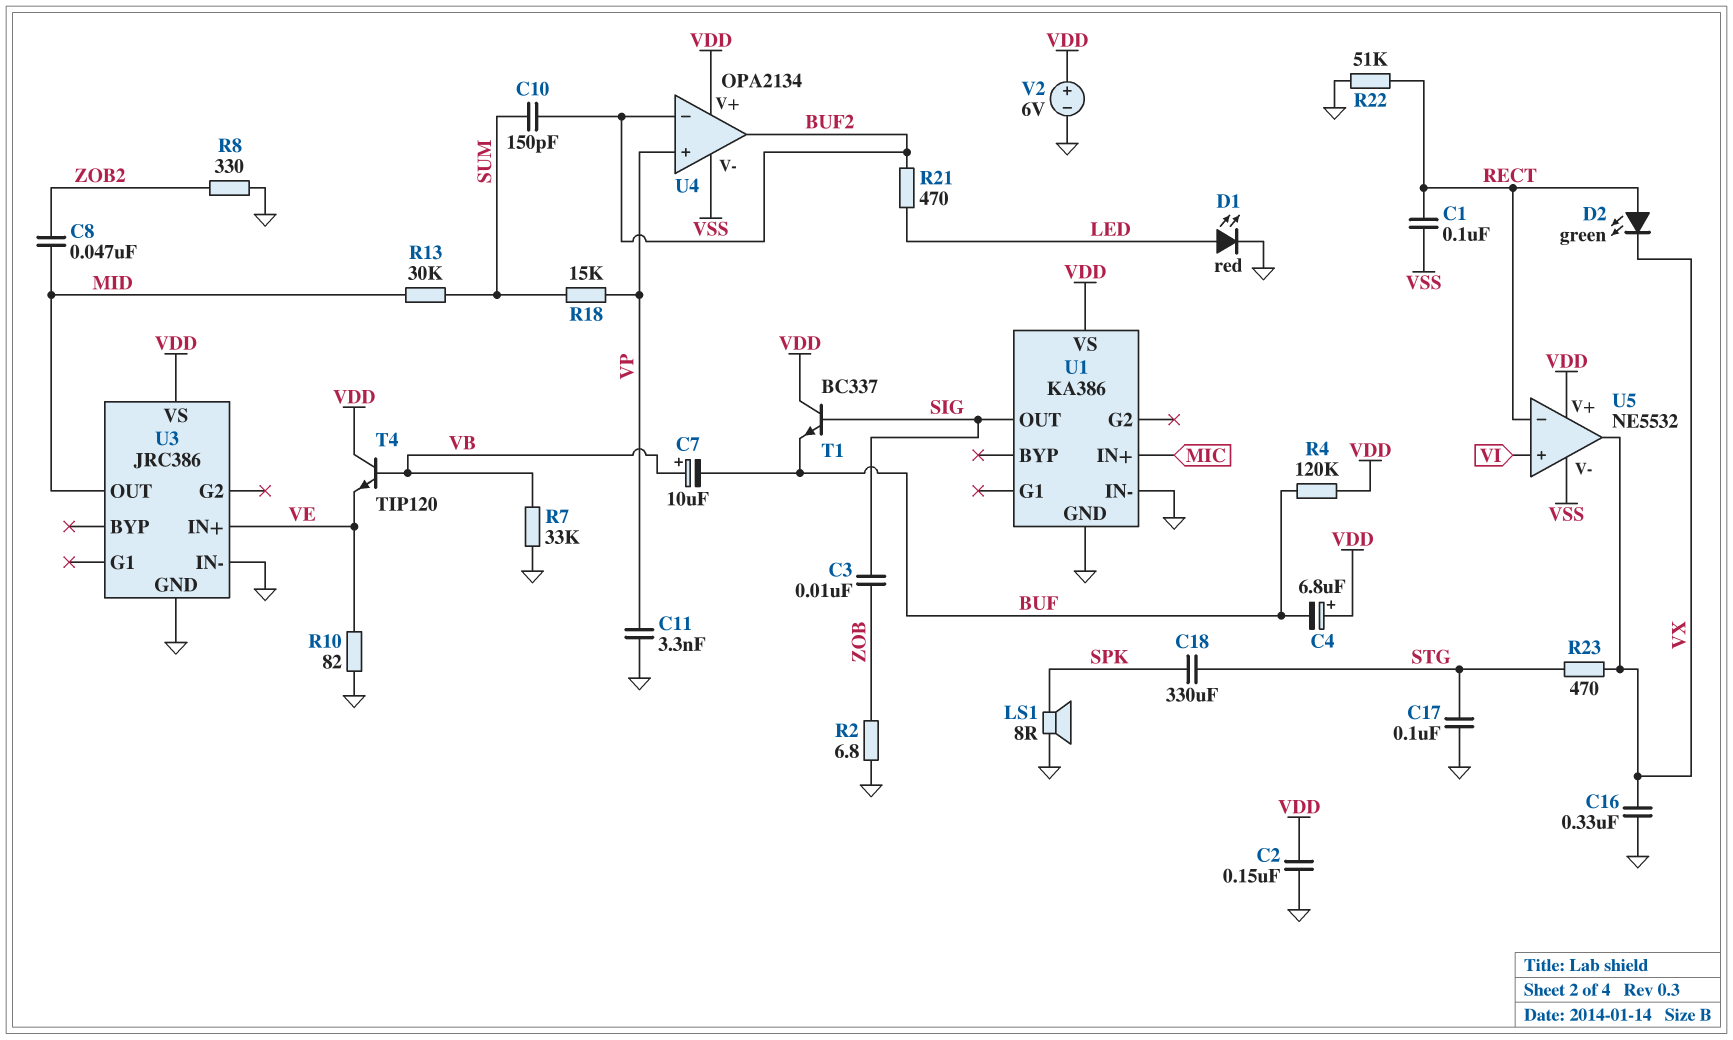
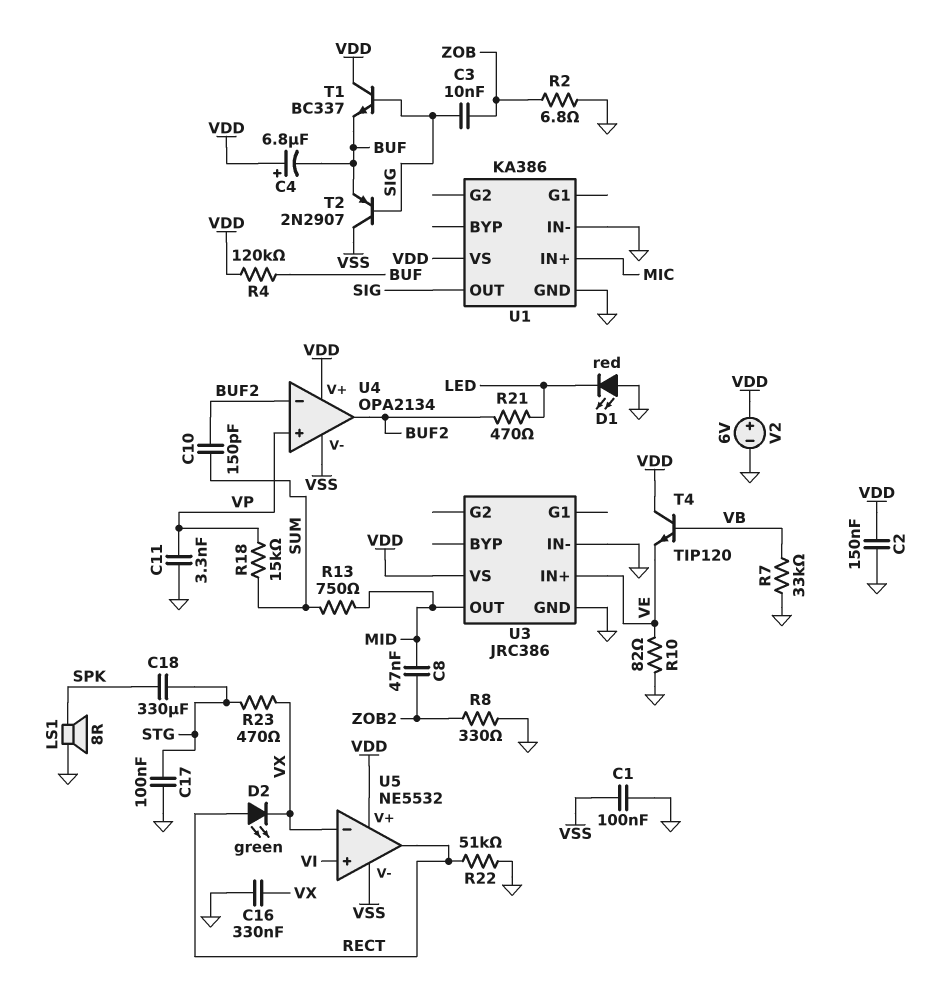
C1: 100nF (RECT, VSS) -> 100nF (GND, VSS)
C7: 10uF (plus VB, minus BUF) -> none
D1: LED red (A LED, K GND) -> LED red (A GND, K LED)
R13: 30k (MID, SUM) -> 750 (MID, SUM)
T2: none -> PNP 2N2907 (B SIG, C VSS, E BUF)
U5 pin in-: RECT -> VX
U5 pin out: VX -> RECT

